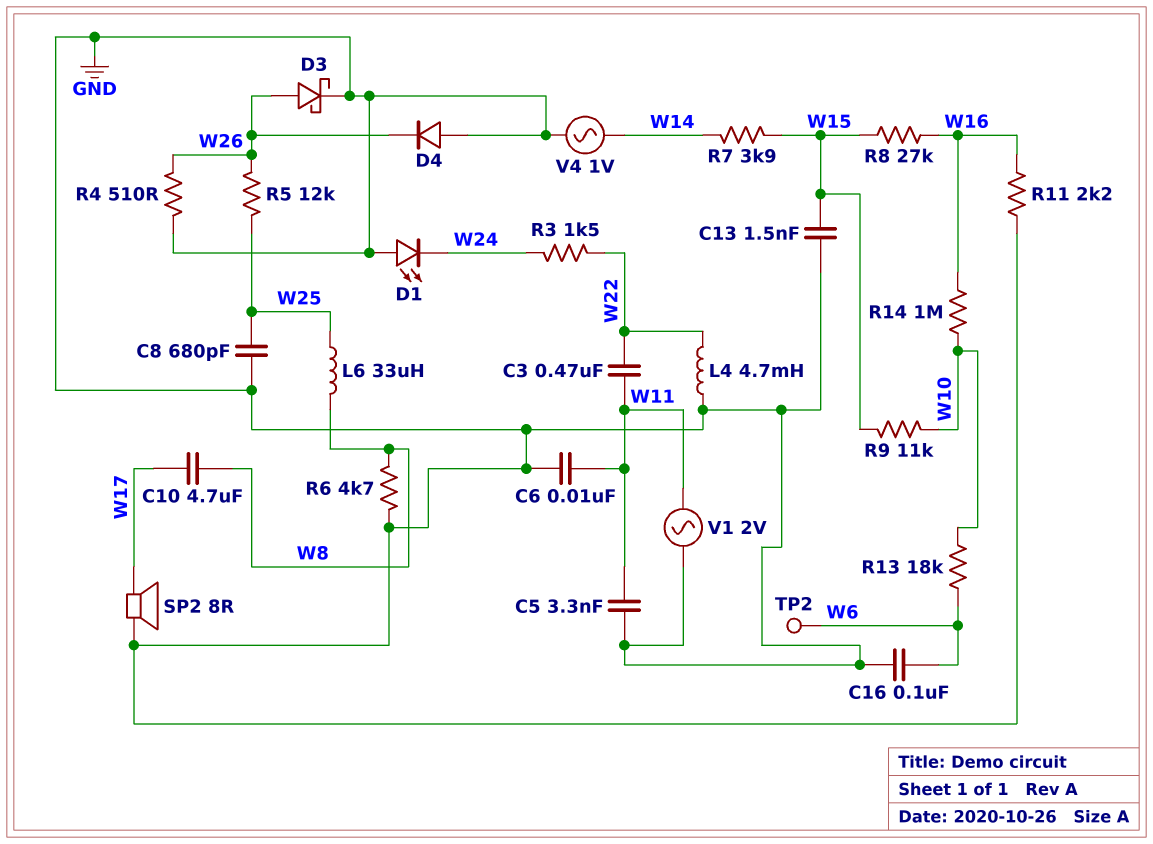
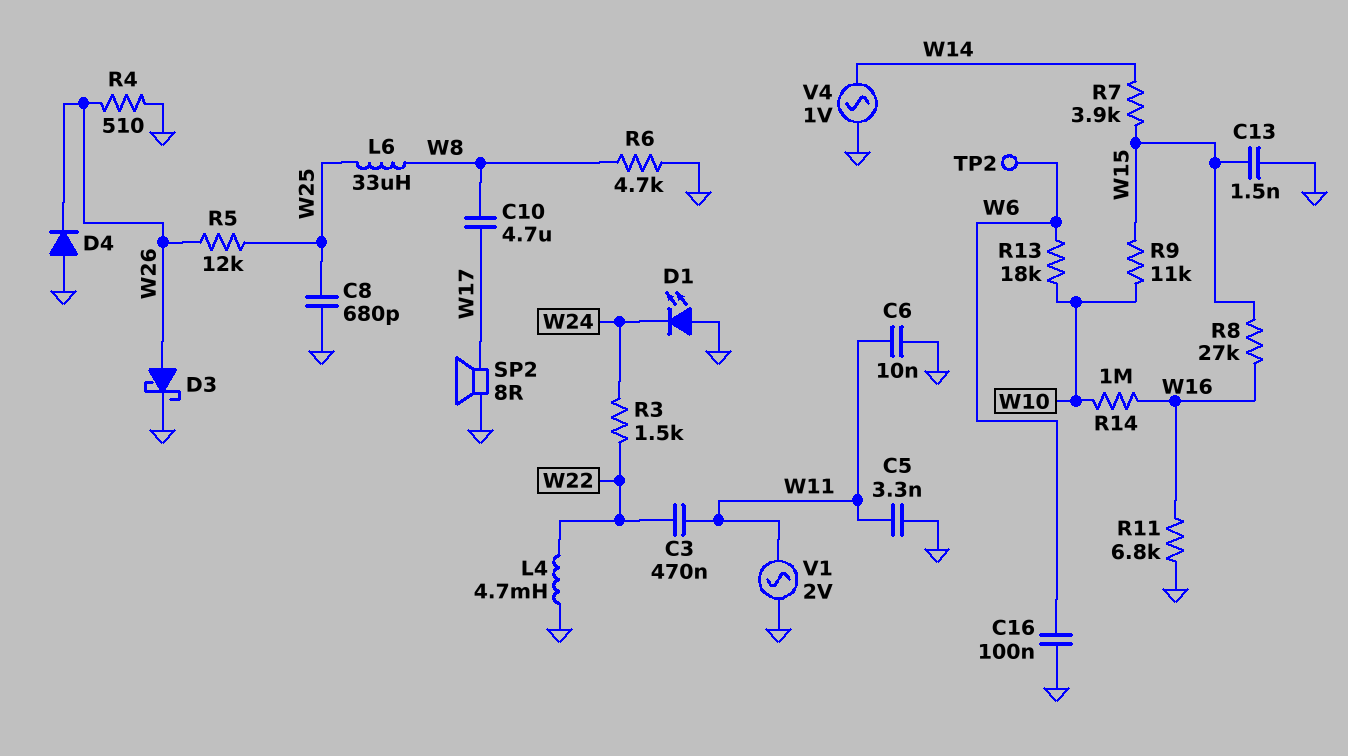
R11: 2.2k (GND, W16) -> 6.8k (GND, W16)

